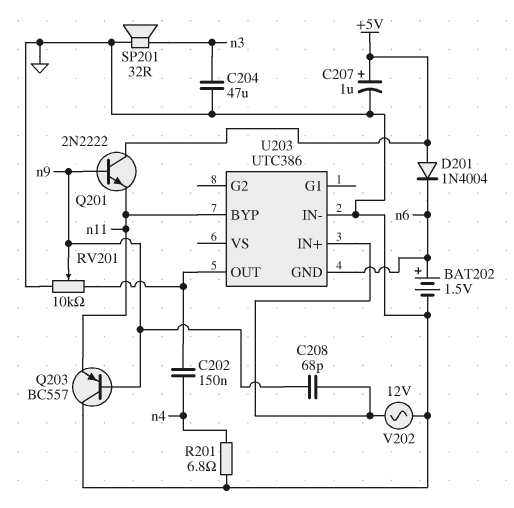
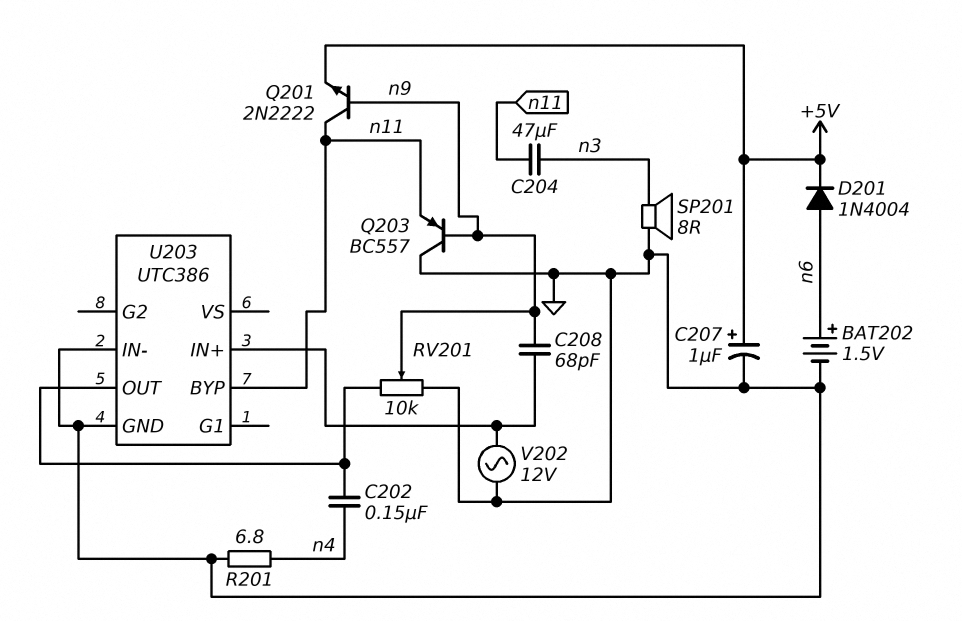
C204: 47uF (GND, n3) -> 47uF (n3, n11)
D201: diode 1N4004 (A +5V, K n6) -> diode 1N4004 (A n6, K +5V)
Q201: NPN 2N2222 (B n9, C +5V, E n11) -> NPN 2N2222 (B n9, C n11, E +5V)
SP201: speaker 32R (GND, n3) -> speaker 8R (GND, n3)
U203 pin GND: n6 -> GND

